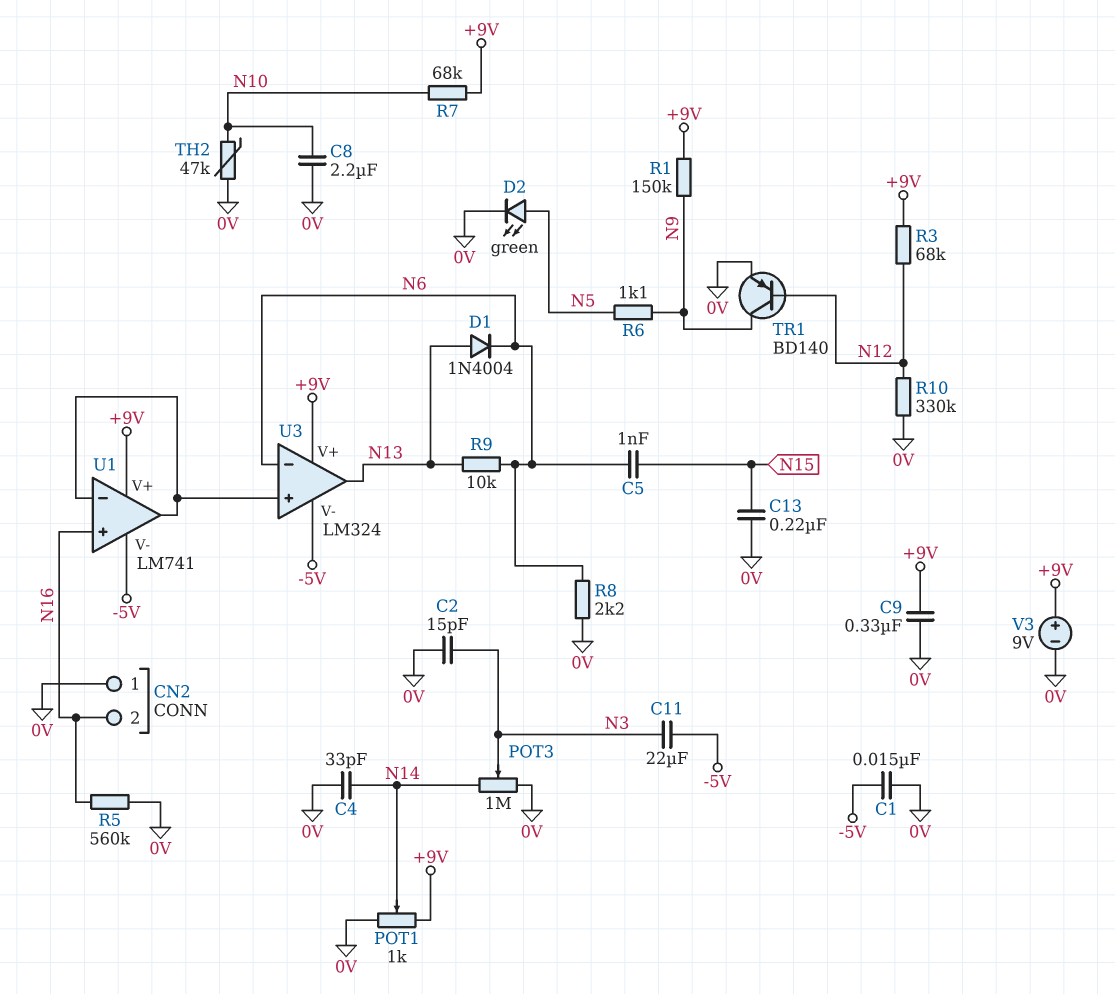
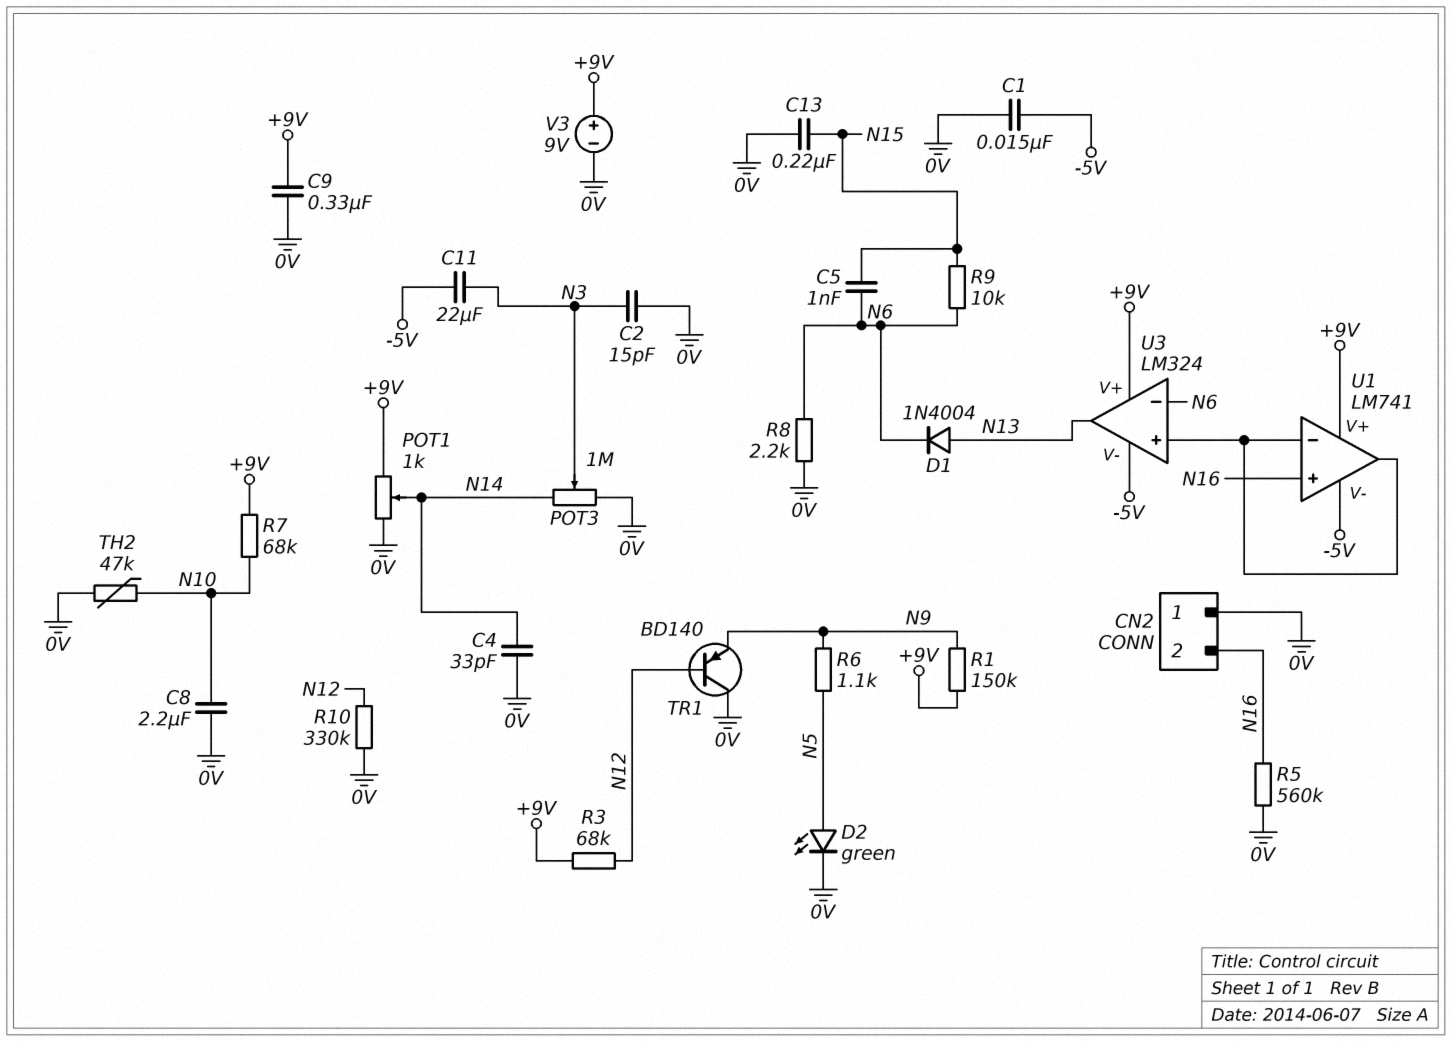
R9: 10k (N6, N13) -> 10k (N6, N15)
TR1: PNP BD140 (B N12, C N9, E 0V) -> PNP BD140 (B N12, C 0V, E N9)

